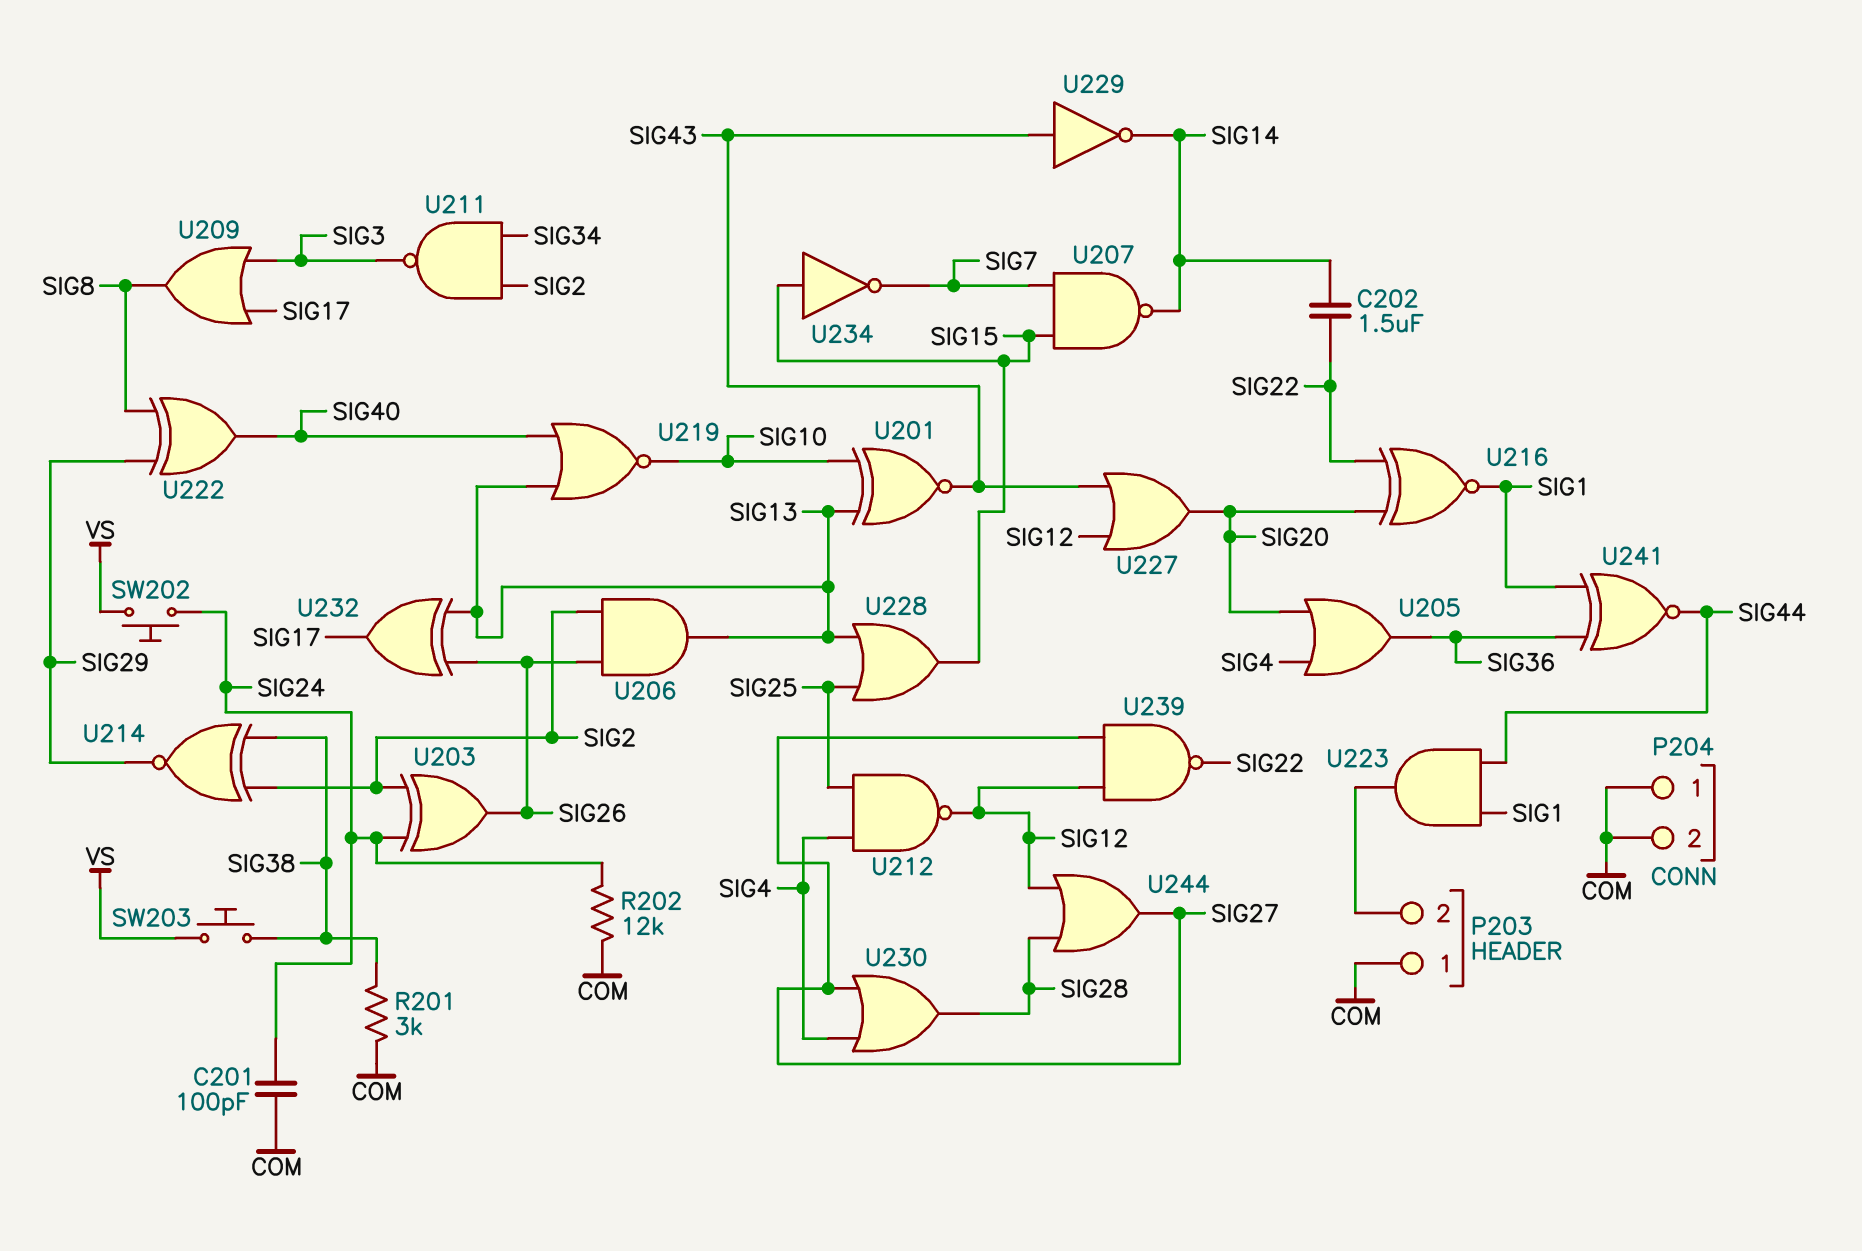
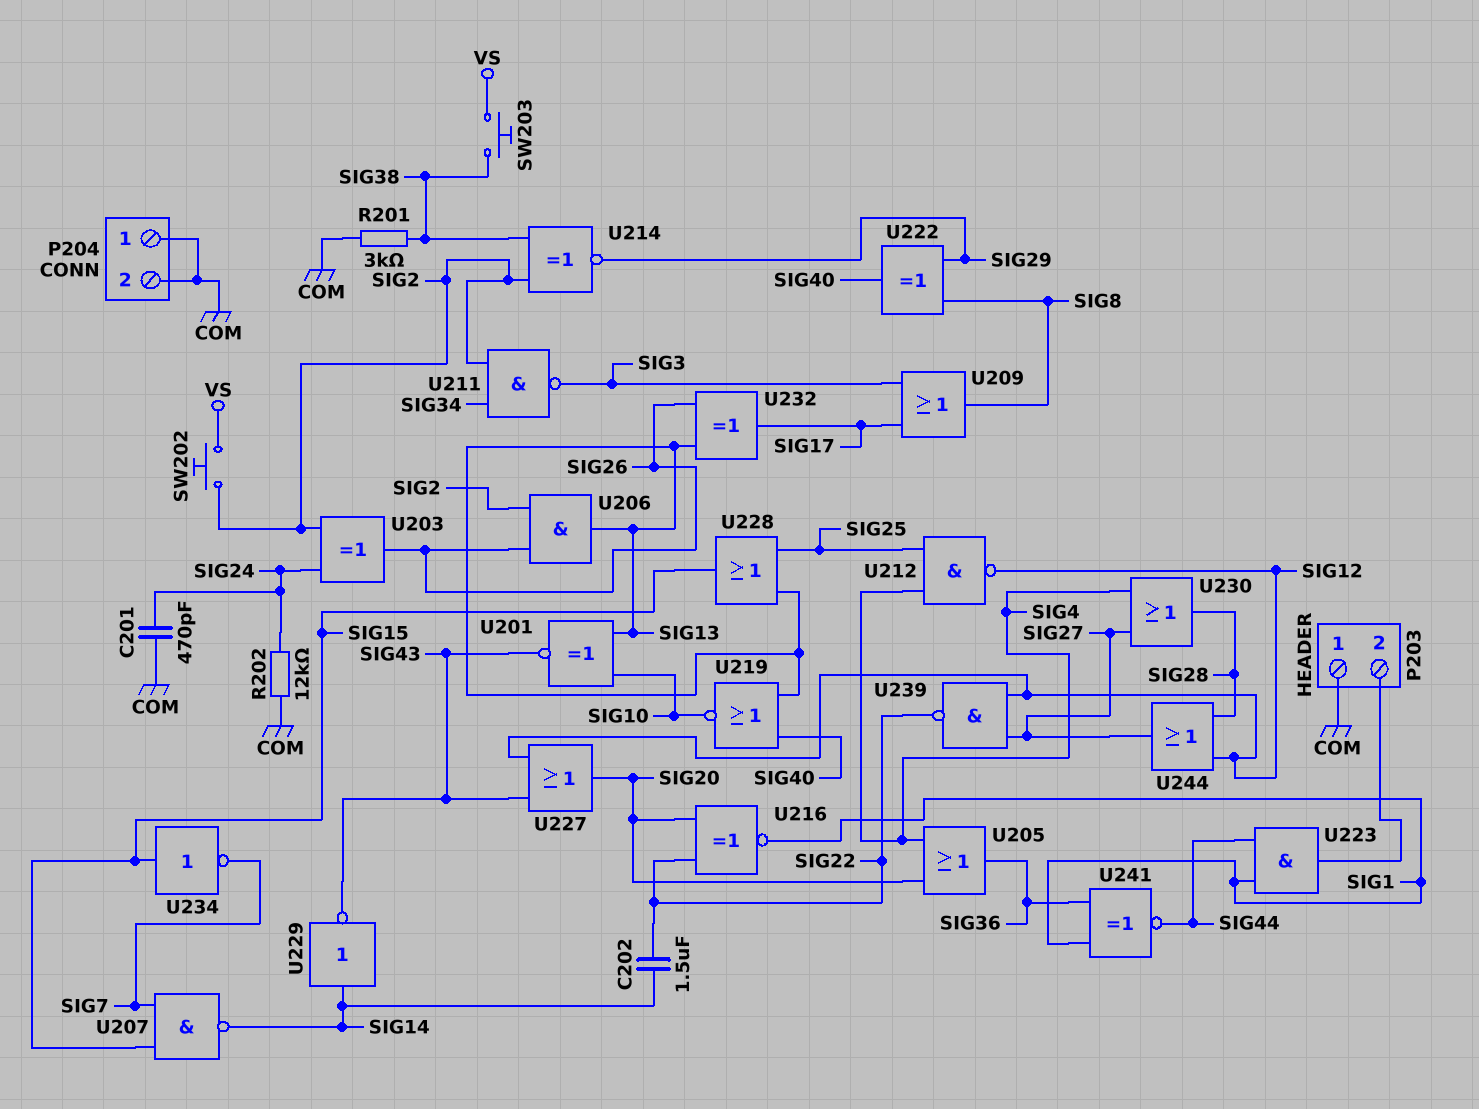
C201: 100pF (COM, SIG24) -> 470pF (COM, SIG24)
SW202: button (SIG24, VS) -> button (SIG2, VS)
U229: NOT (in SIG43, out SIG14) -> NOT (in SIG14, out SIG43)

